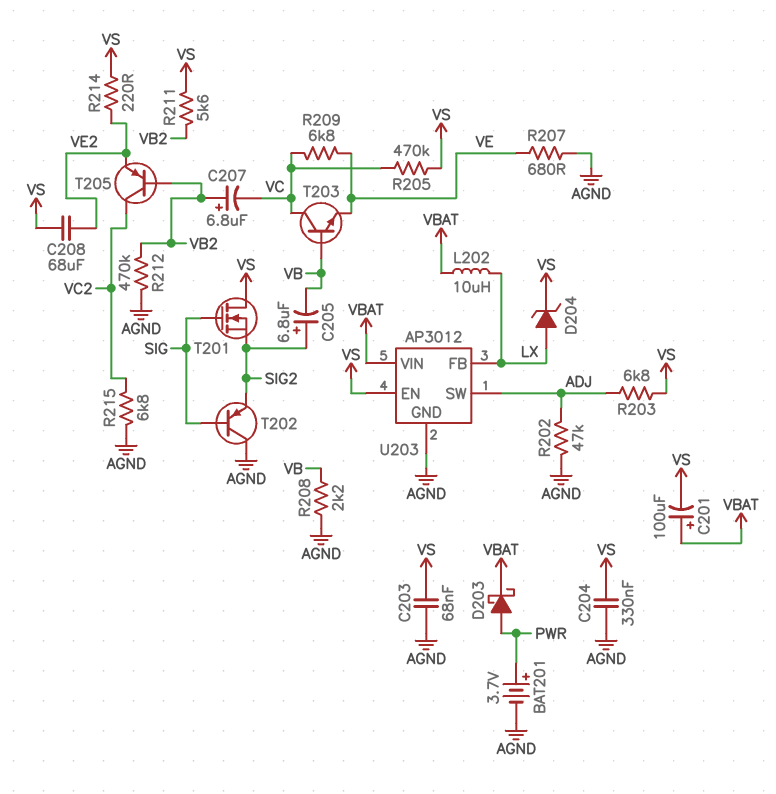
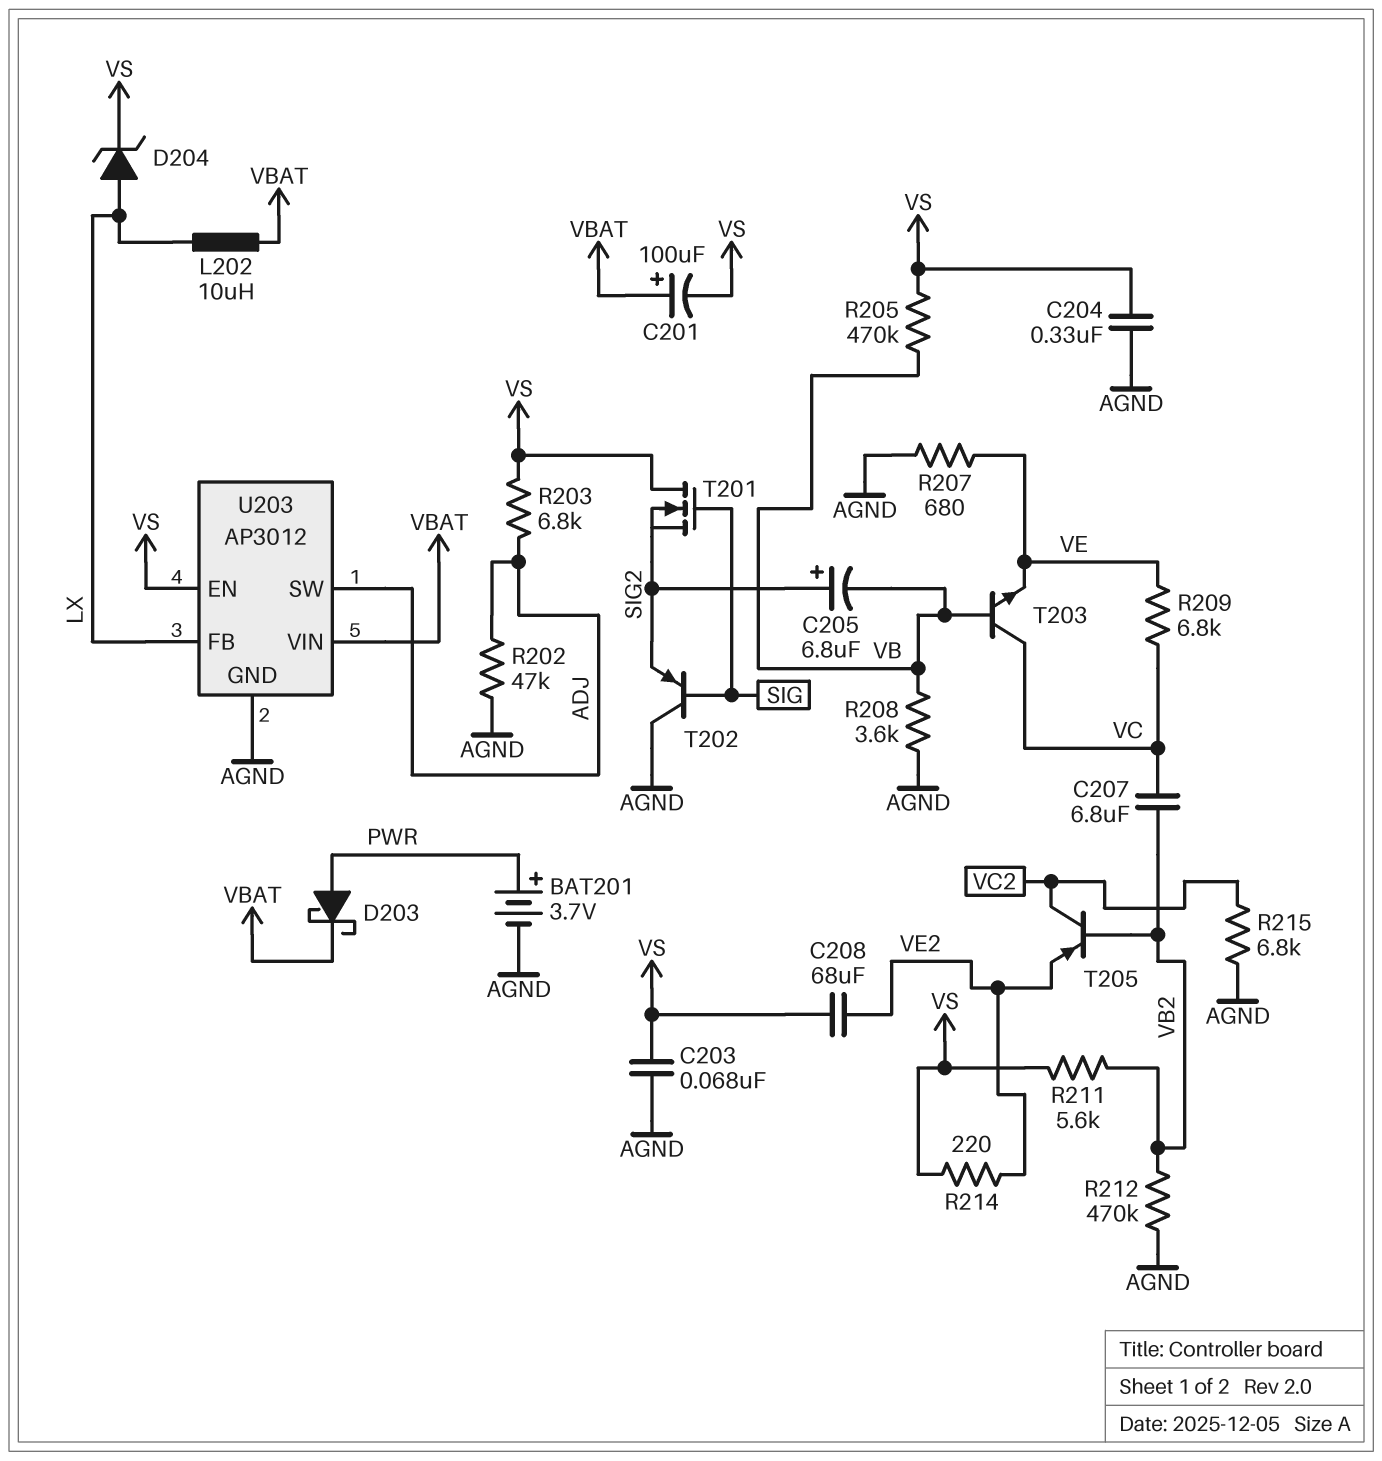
C207: 6.8uF (plus VB2, minus VC) -> 6.8uF (VB2, VC)
R205: 470k (VC, VS) -> 470k (VB, VS)
R208: 2.2k (AGND, VB) -> 3.6k (AGND, VB)

